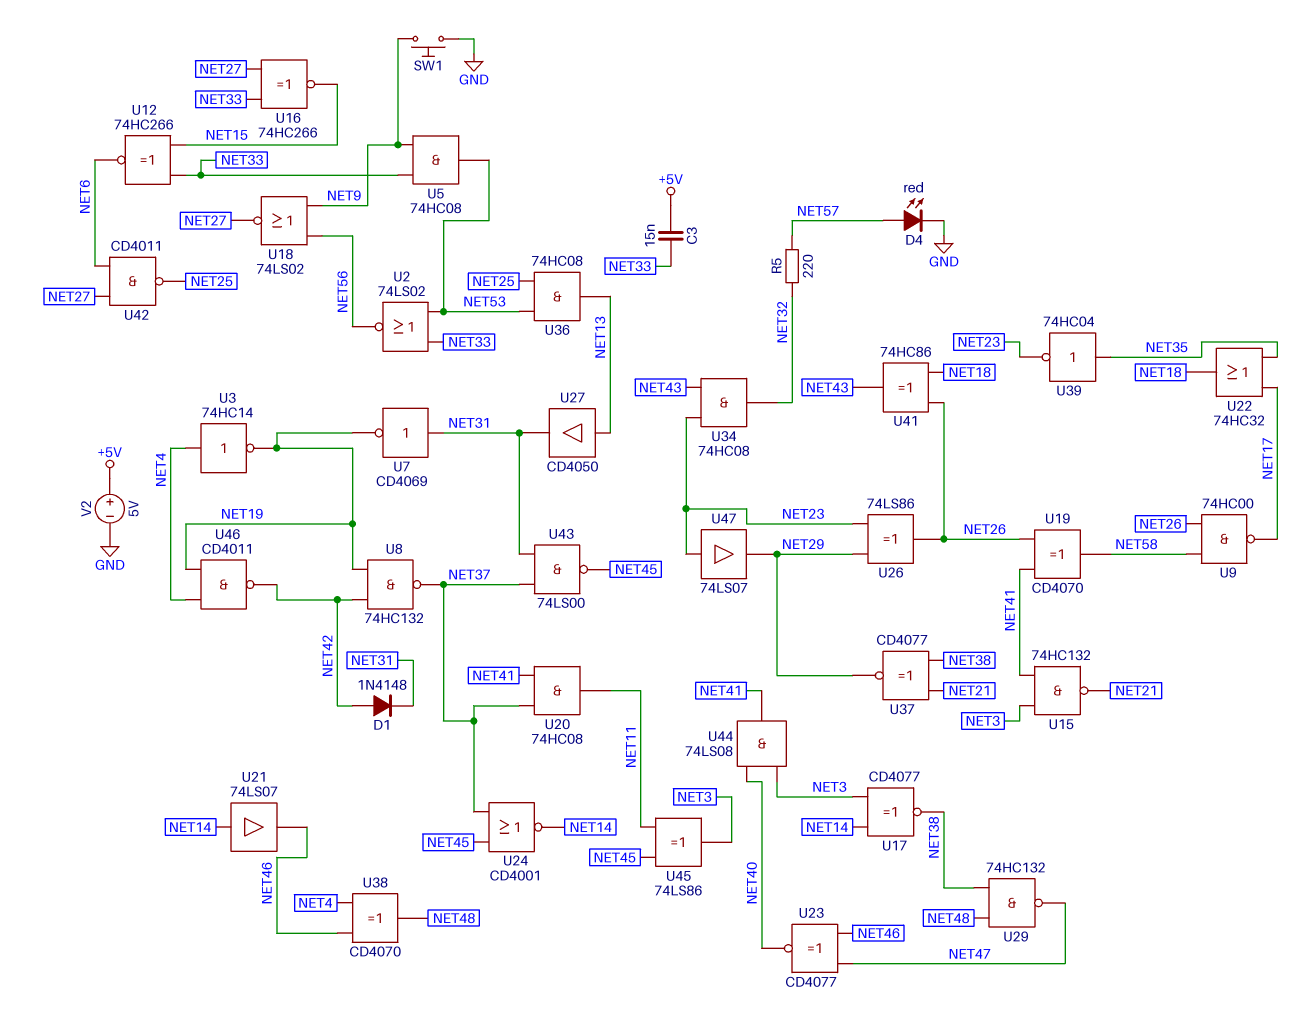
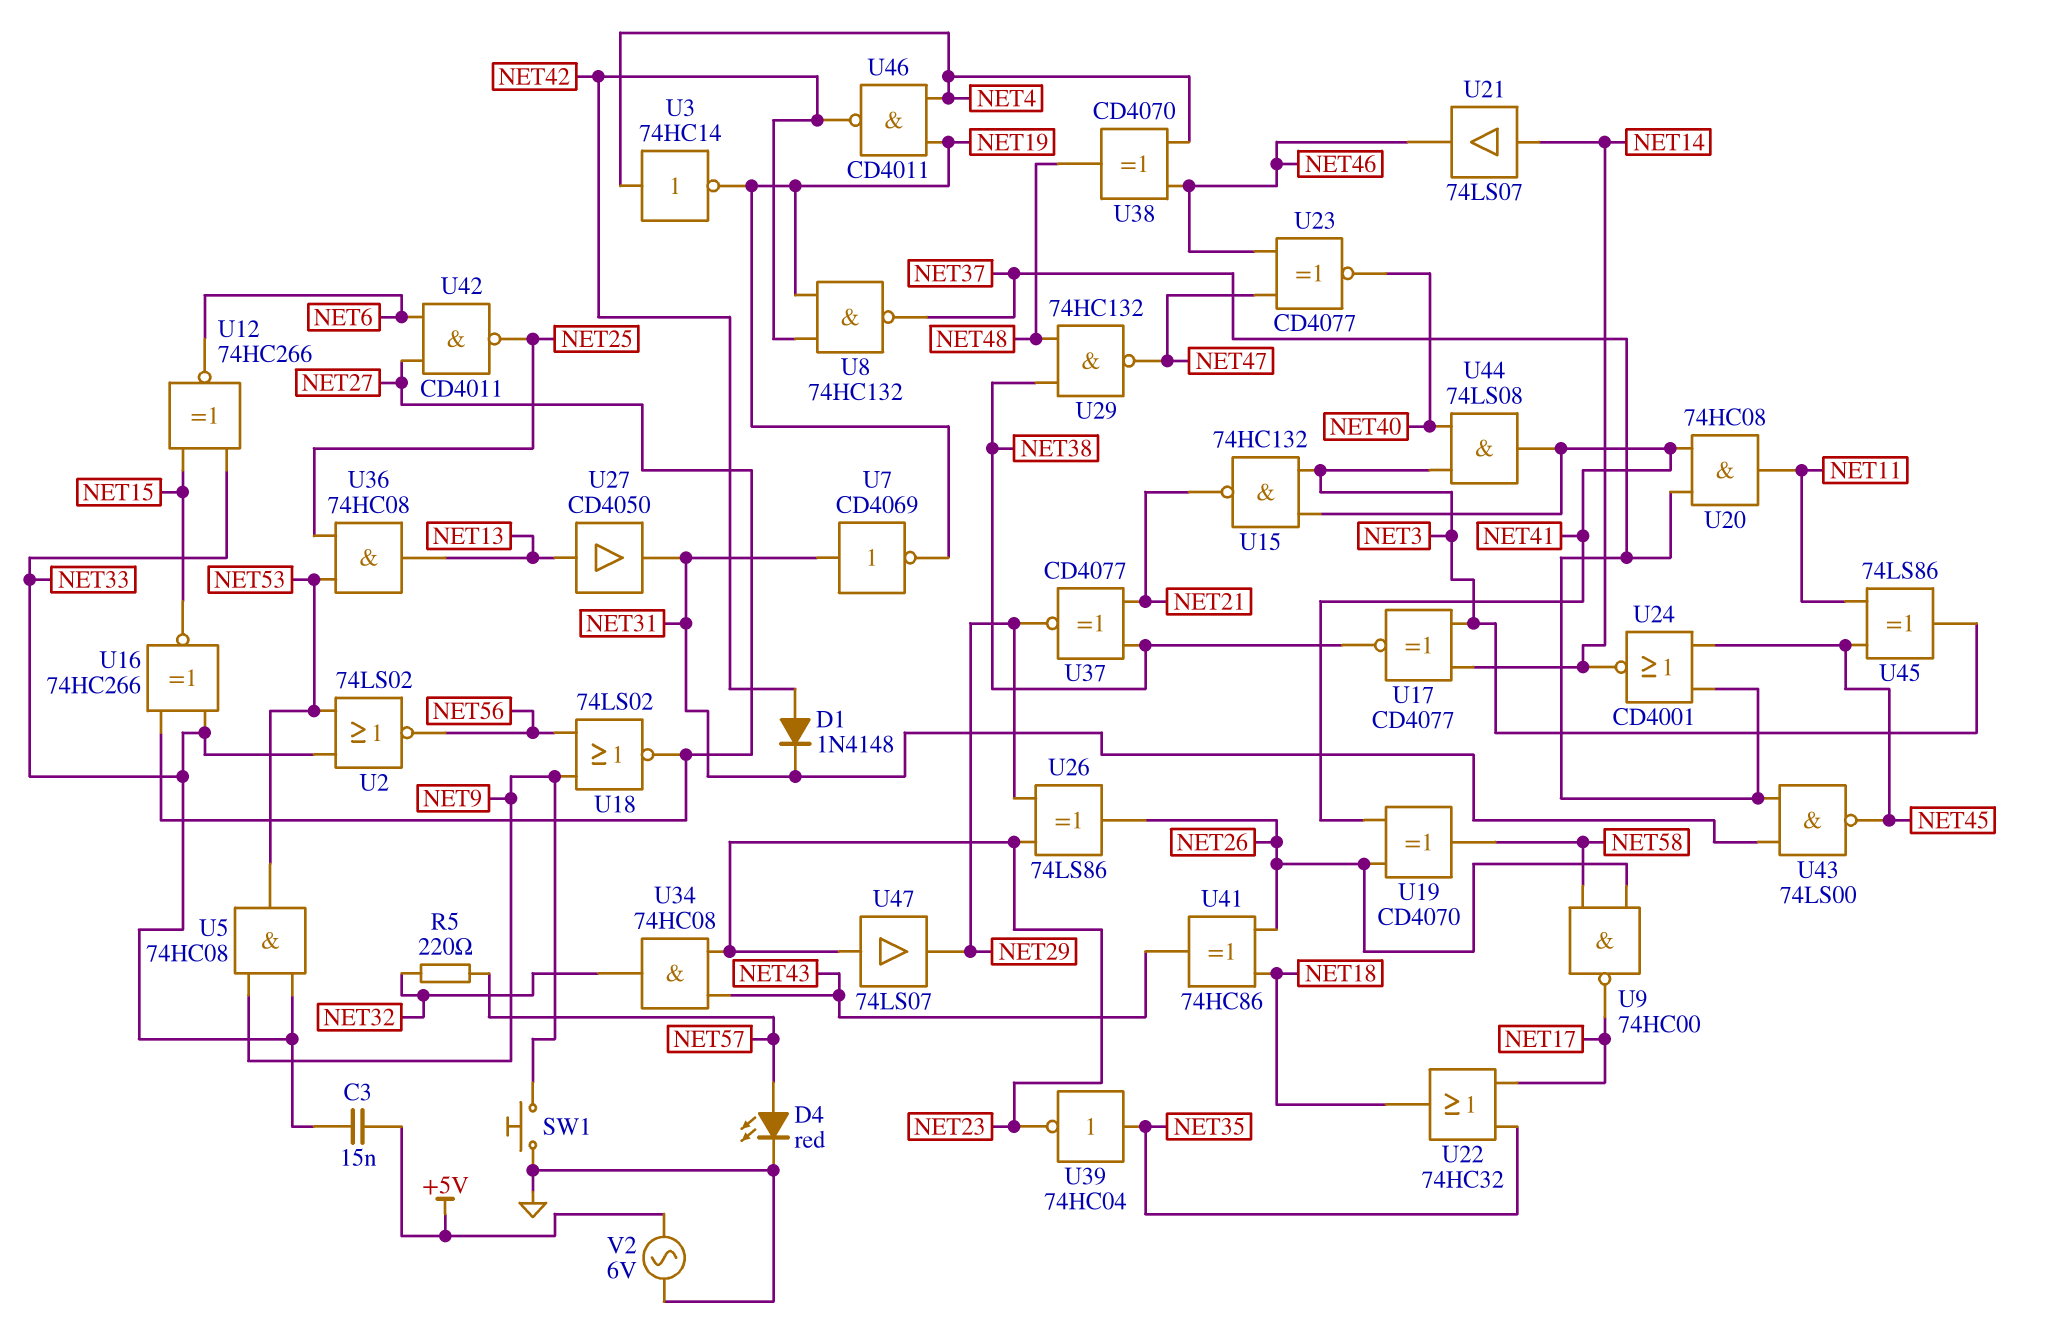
V2: 5V (plus +5V, minus GND) -> AC 6V (+5V, GND)

